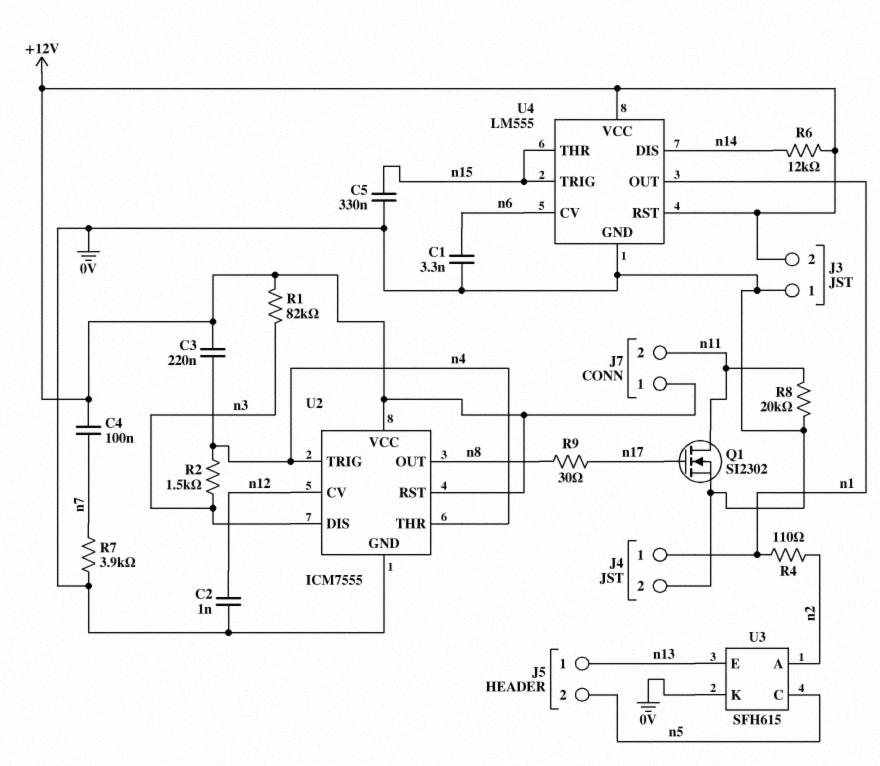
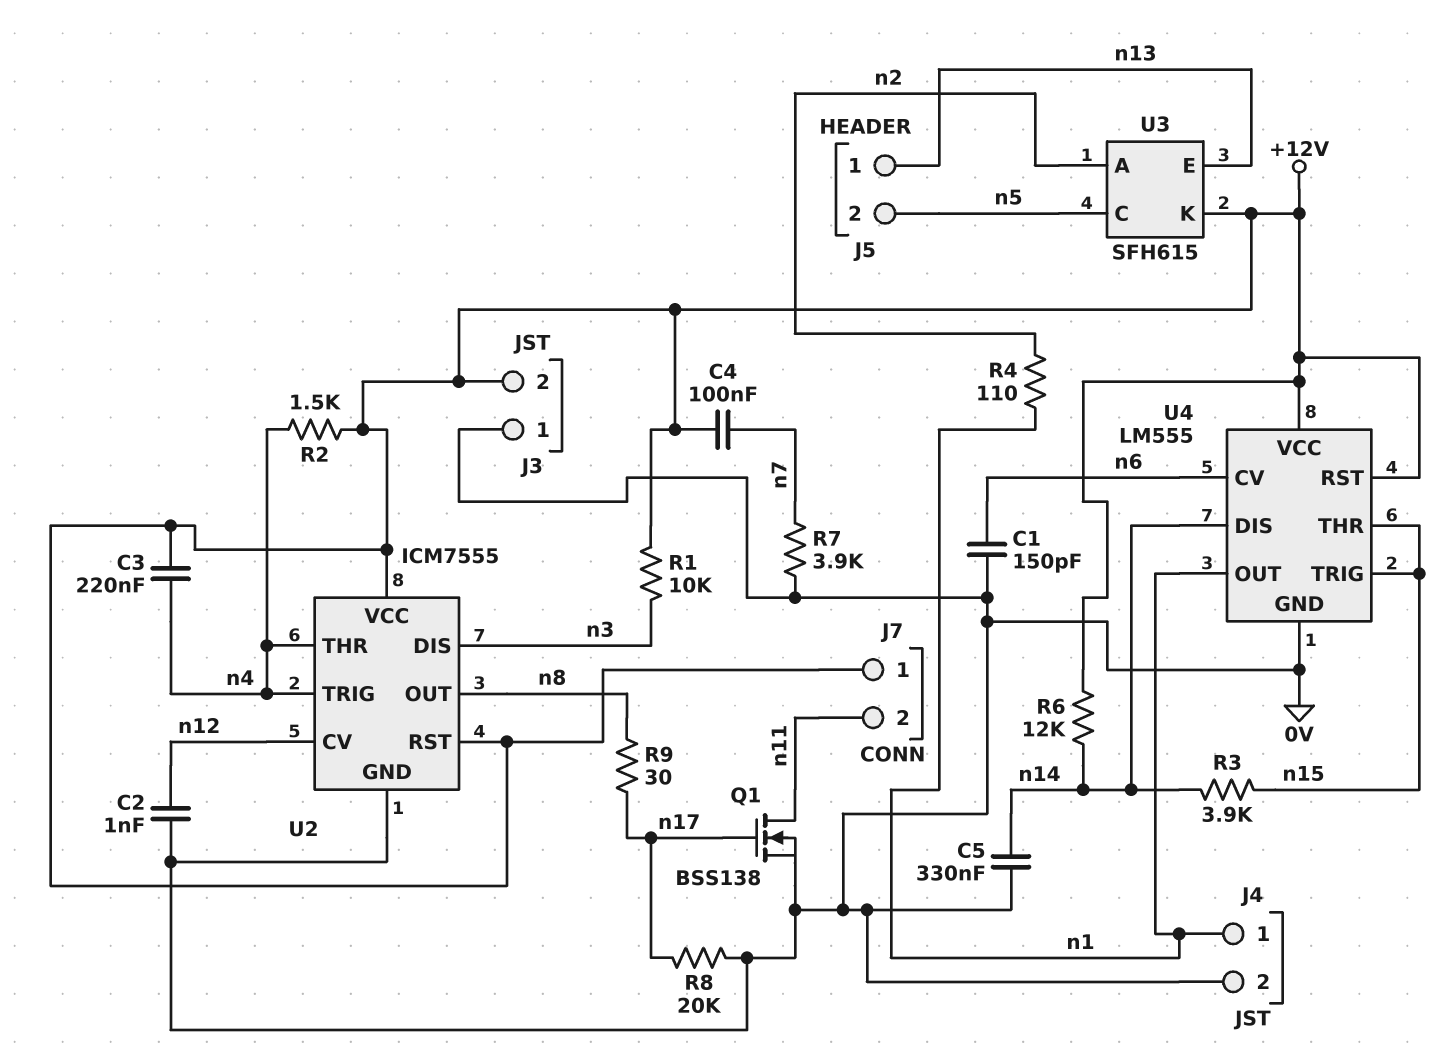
C1: 3.3nF (0V, n6) -> 150pF (0V, n6)
C5: 330nF (0V, n15) -> 330nF (0V, n14)
Q1: NMOS SI2302 (G n17, D n11, S 0V) -> NMOS BSS138 (G n17, D n11, S 0V)
R1: 82k (+12V, n3) -> 10k (+12V, n3)
R2: 1.5k (n3, n4) -> 1.5k (+12V, n4)
R3: none -> 3.9k (n14, n15)
R8: 20k (0V, n11) -> 20k (0V, n17)
U3 pin K: 0V -> +12V

